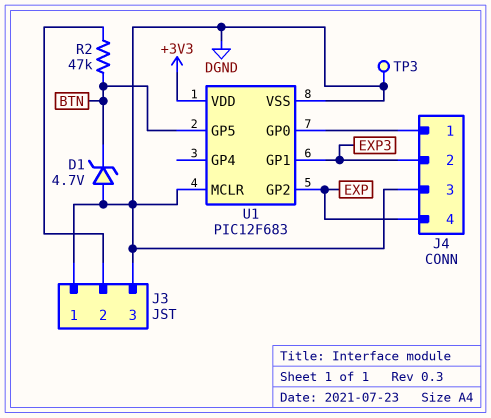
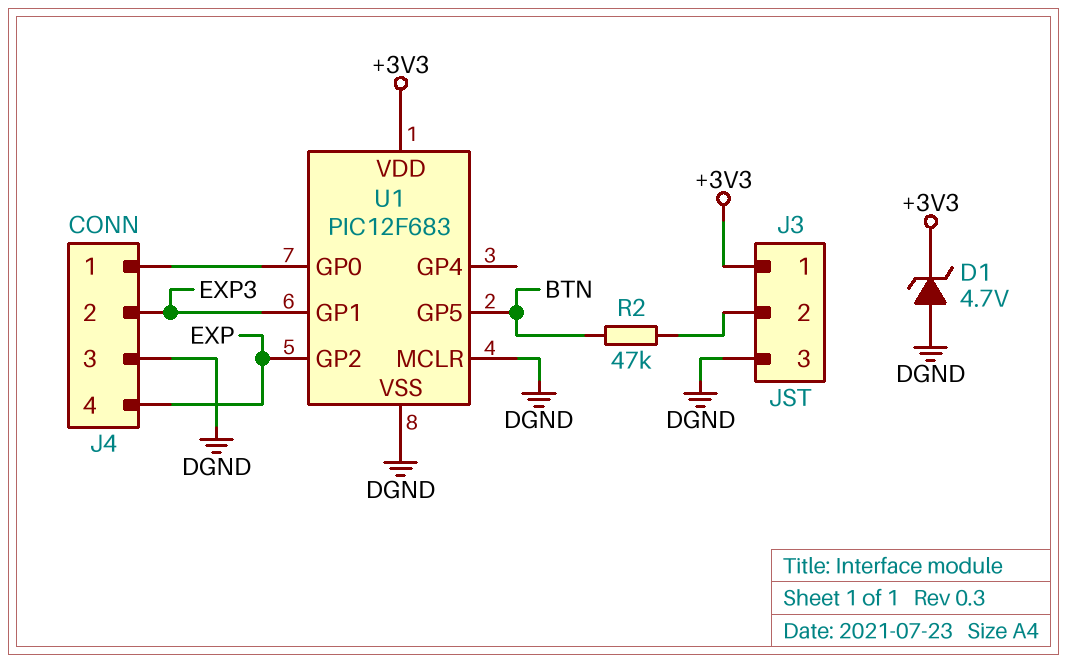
D1: zener 4.7V (A DGND, K BTN) -> zener 4.7V (A DGND, K +3V3)
J3 pin 1: DGND -> +3V3
TP3: test point (DGND) -> none

